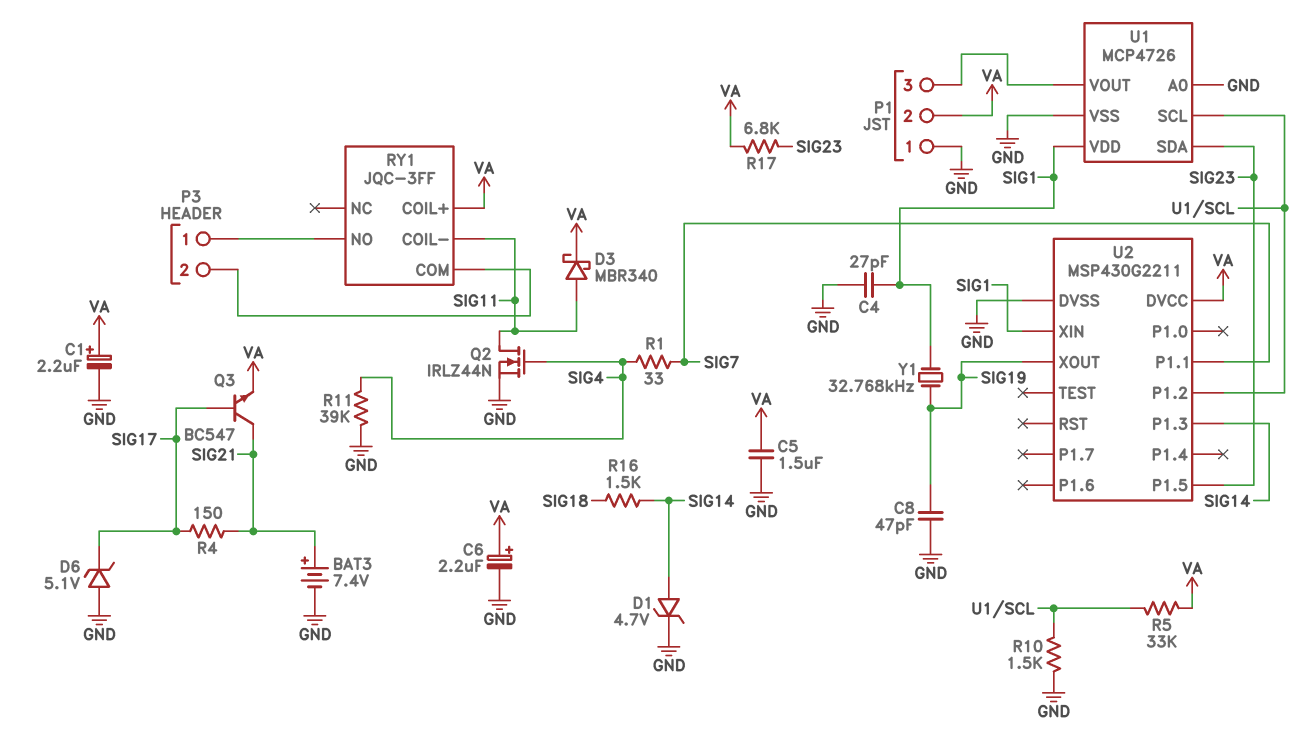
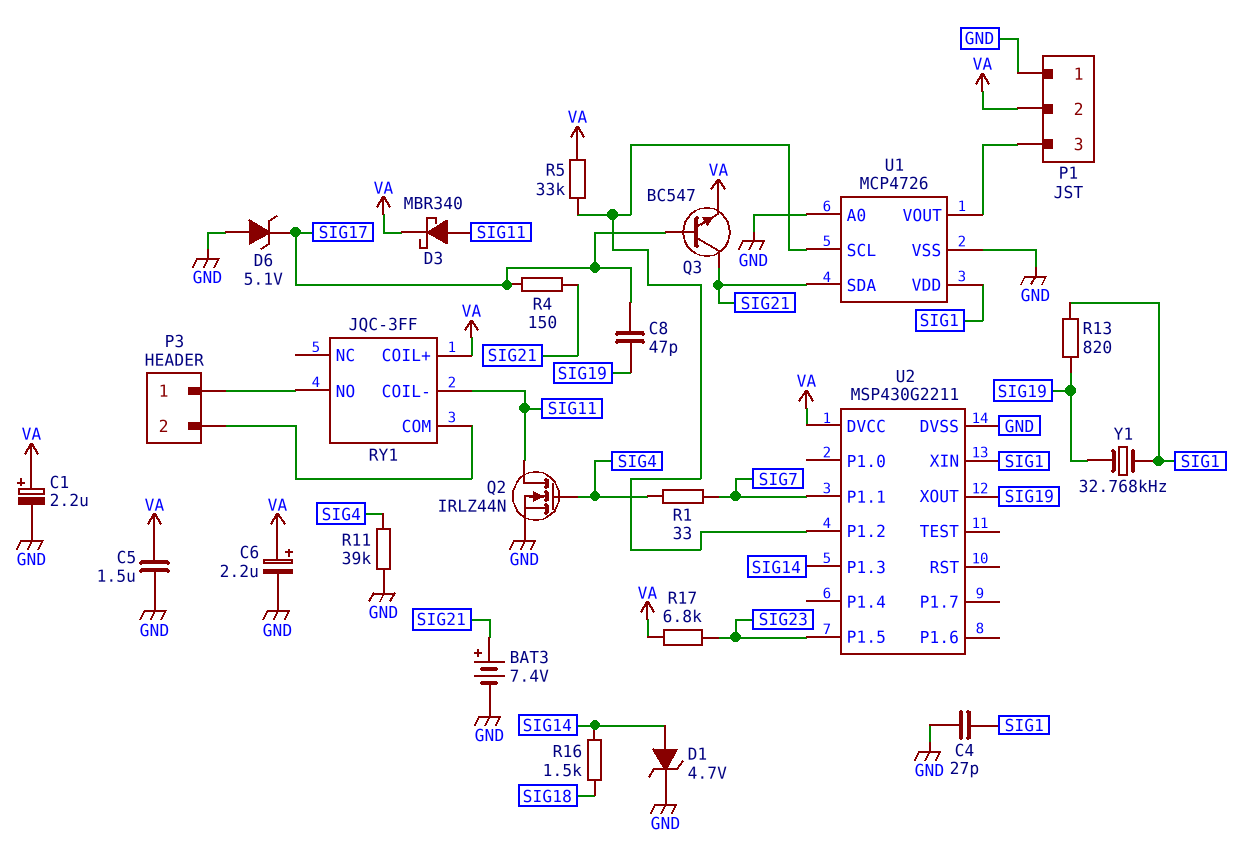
C8: 47pF (GND, SIG19) -> 47pF (SIG17, SIG19)
R10: 1.5k (GND, U1/SCL) -> none
R13: none -> 820 (SIG1, SIG19)
U1 pin SDA: SIG23 -> SIG21

